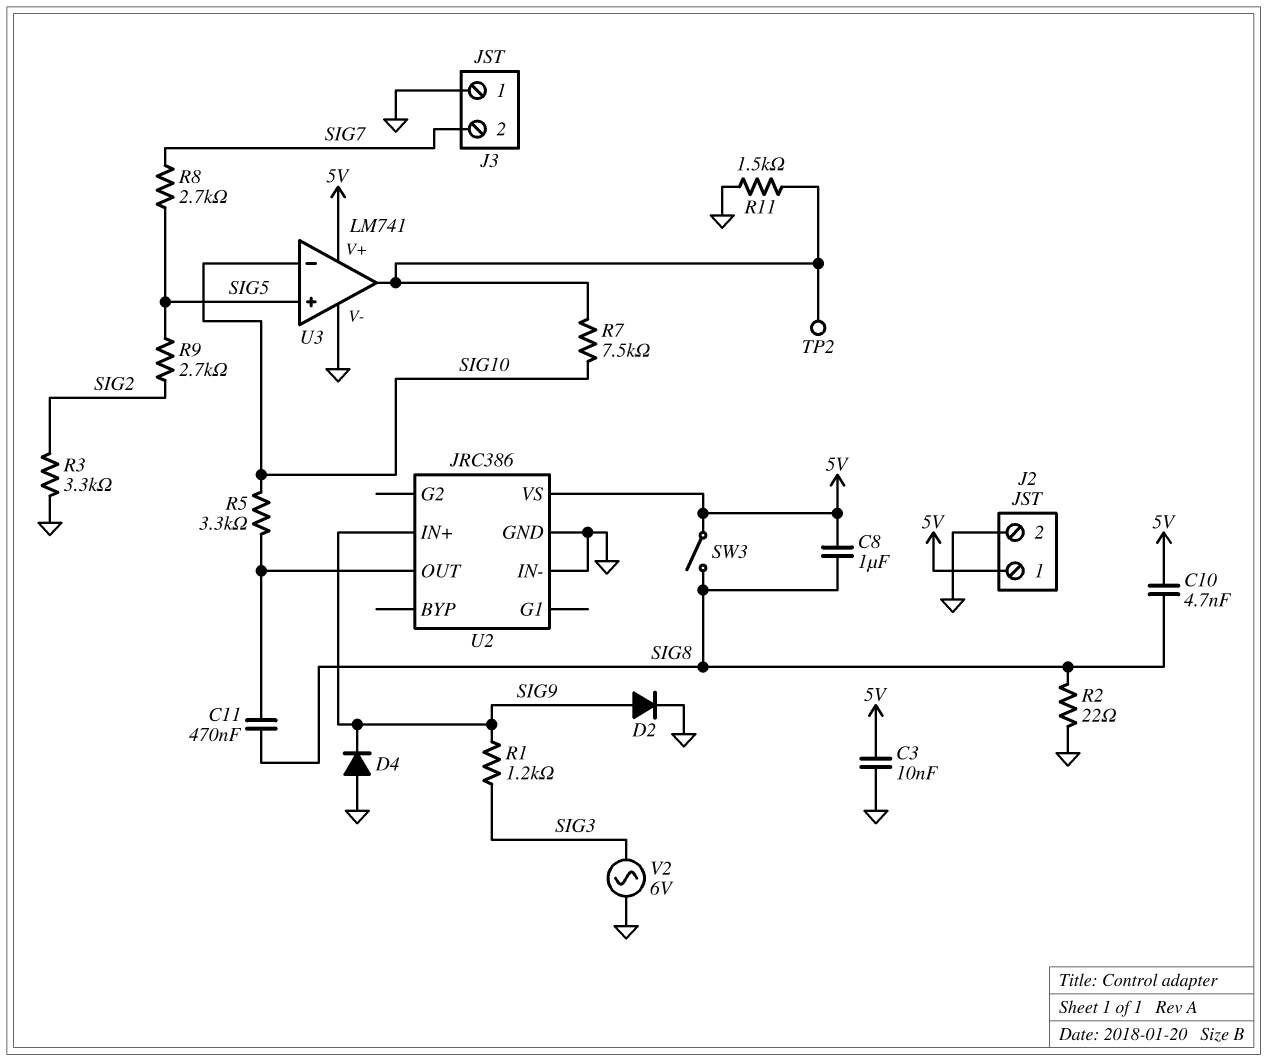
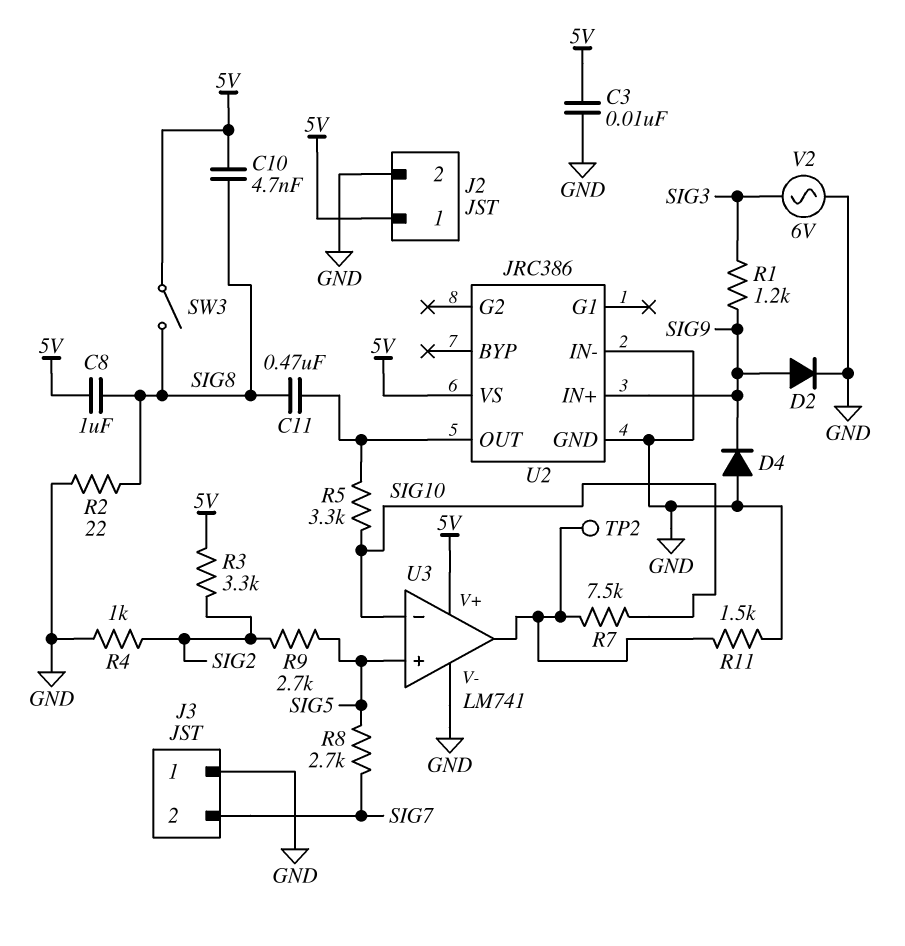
R3: 3.3k (GND, SIG2) -> 3.3k (5V, SIG2)
R4: none -> 1k (GND, SIG2)

